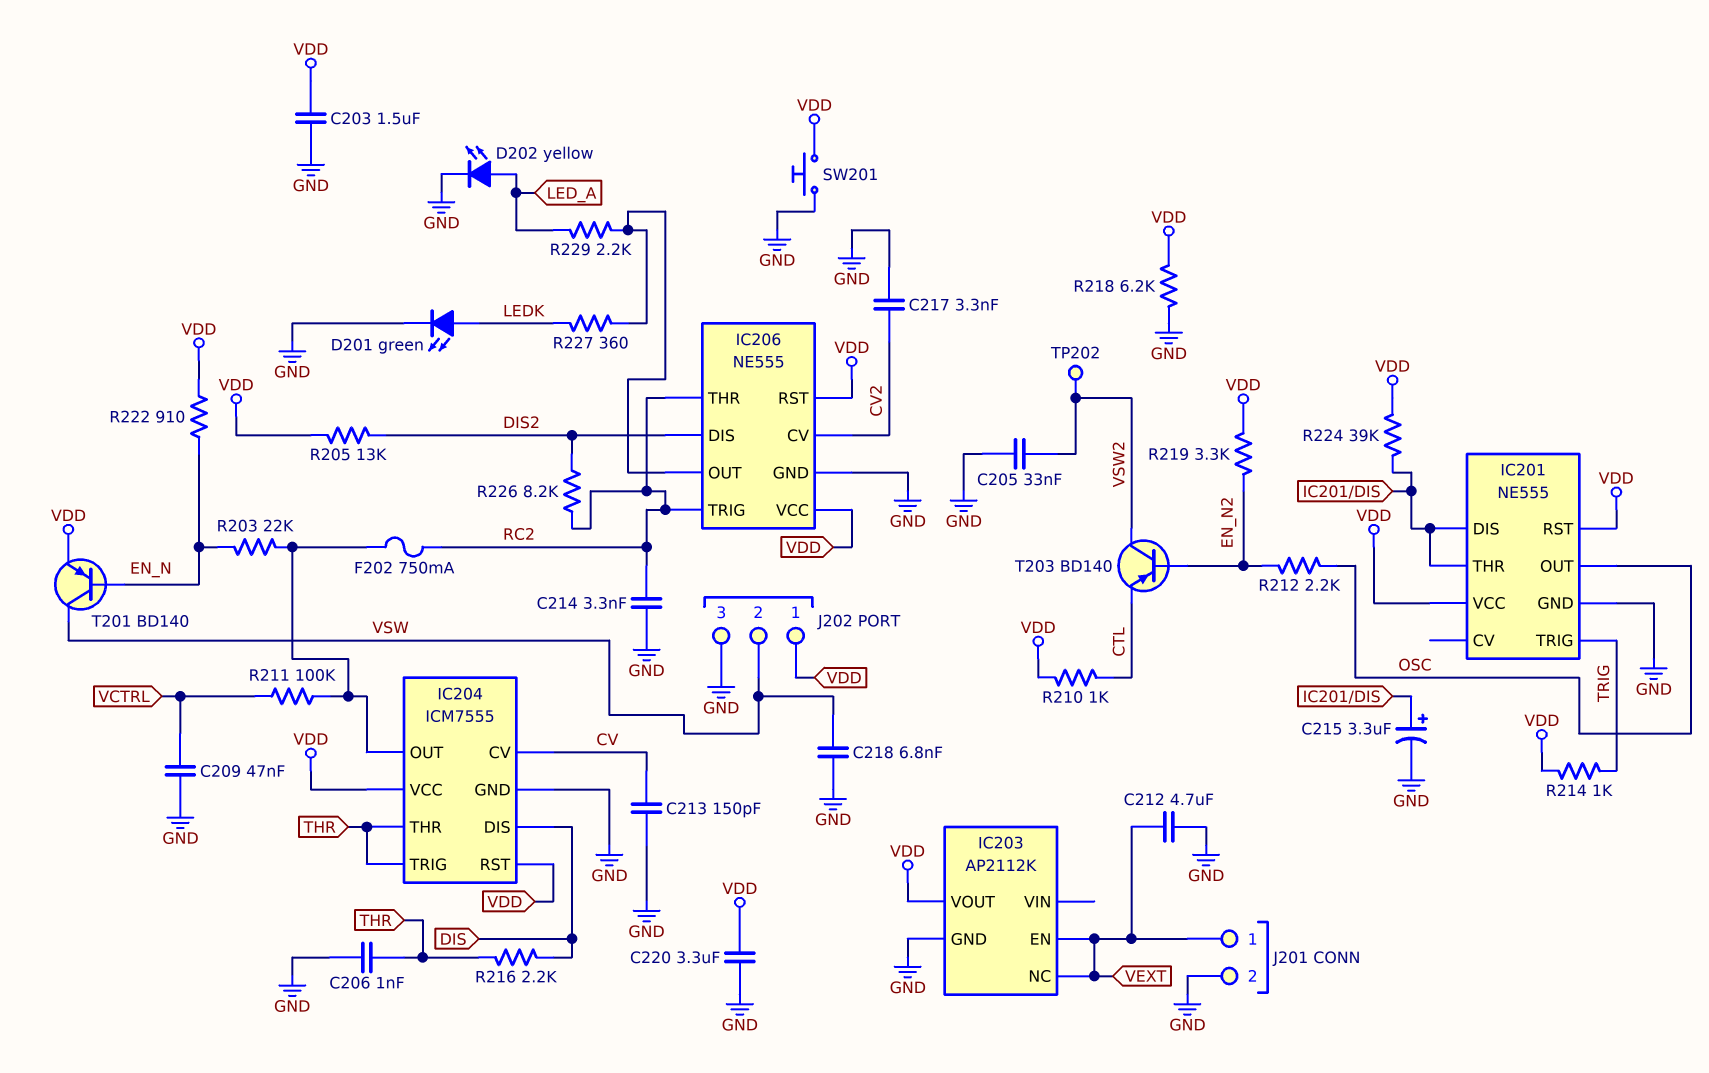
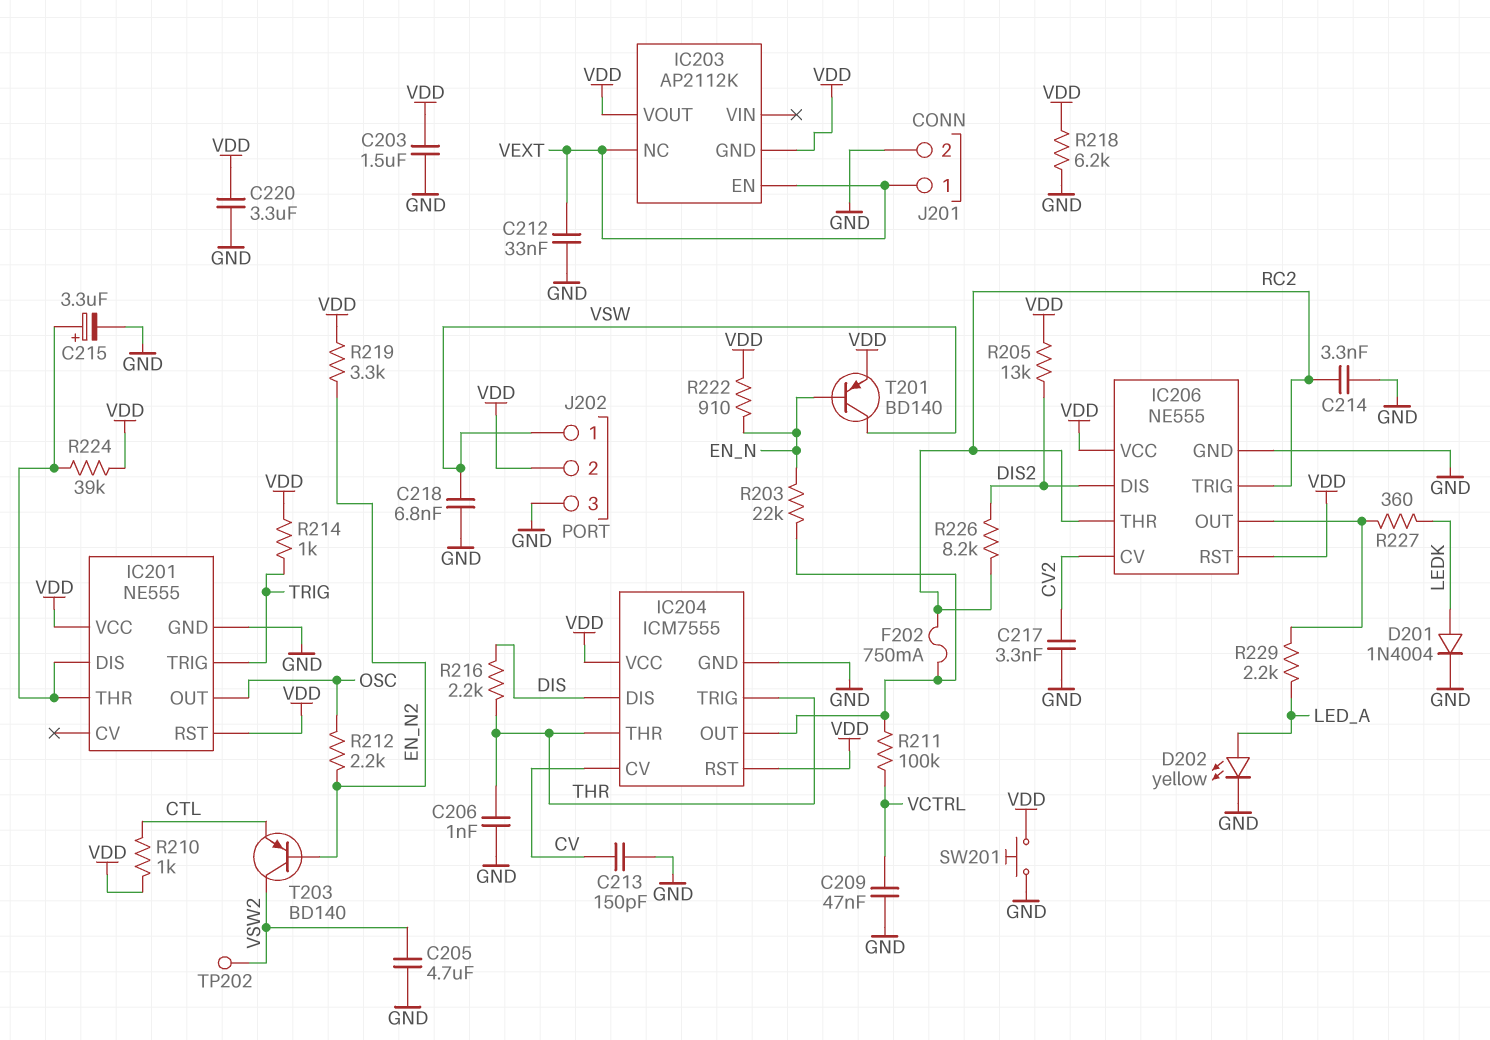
C205: 33nF (GND, VSW2) -> 4.7uF (GND, VSW2)
C212: 4.7uF (GND, VEXT) -> 33nF (GND, VEXT)
D201: LED green (A LEDK, K GND) -> diode 1N4004 (A LEDK, K GND)
IC203 pin GND: GND -> VDD
J202 pin 1: VDD -> VSW
J202 pin 2: VSW -> VDD

